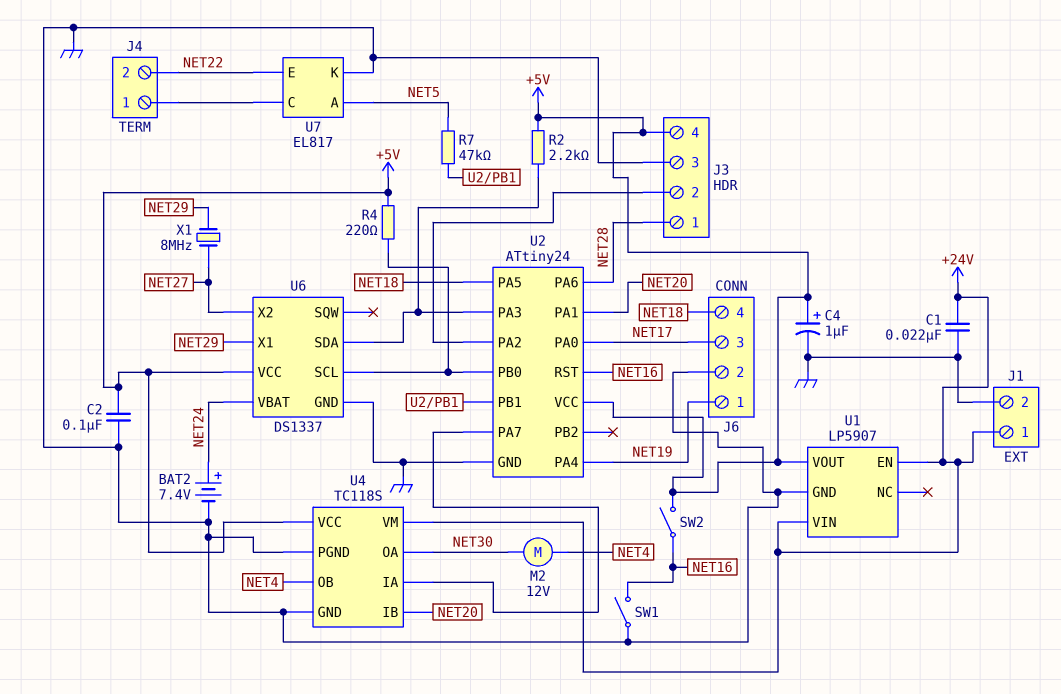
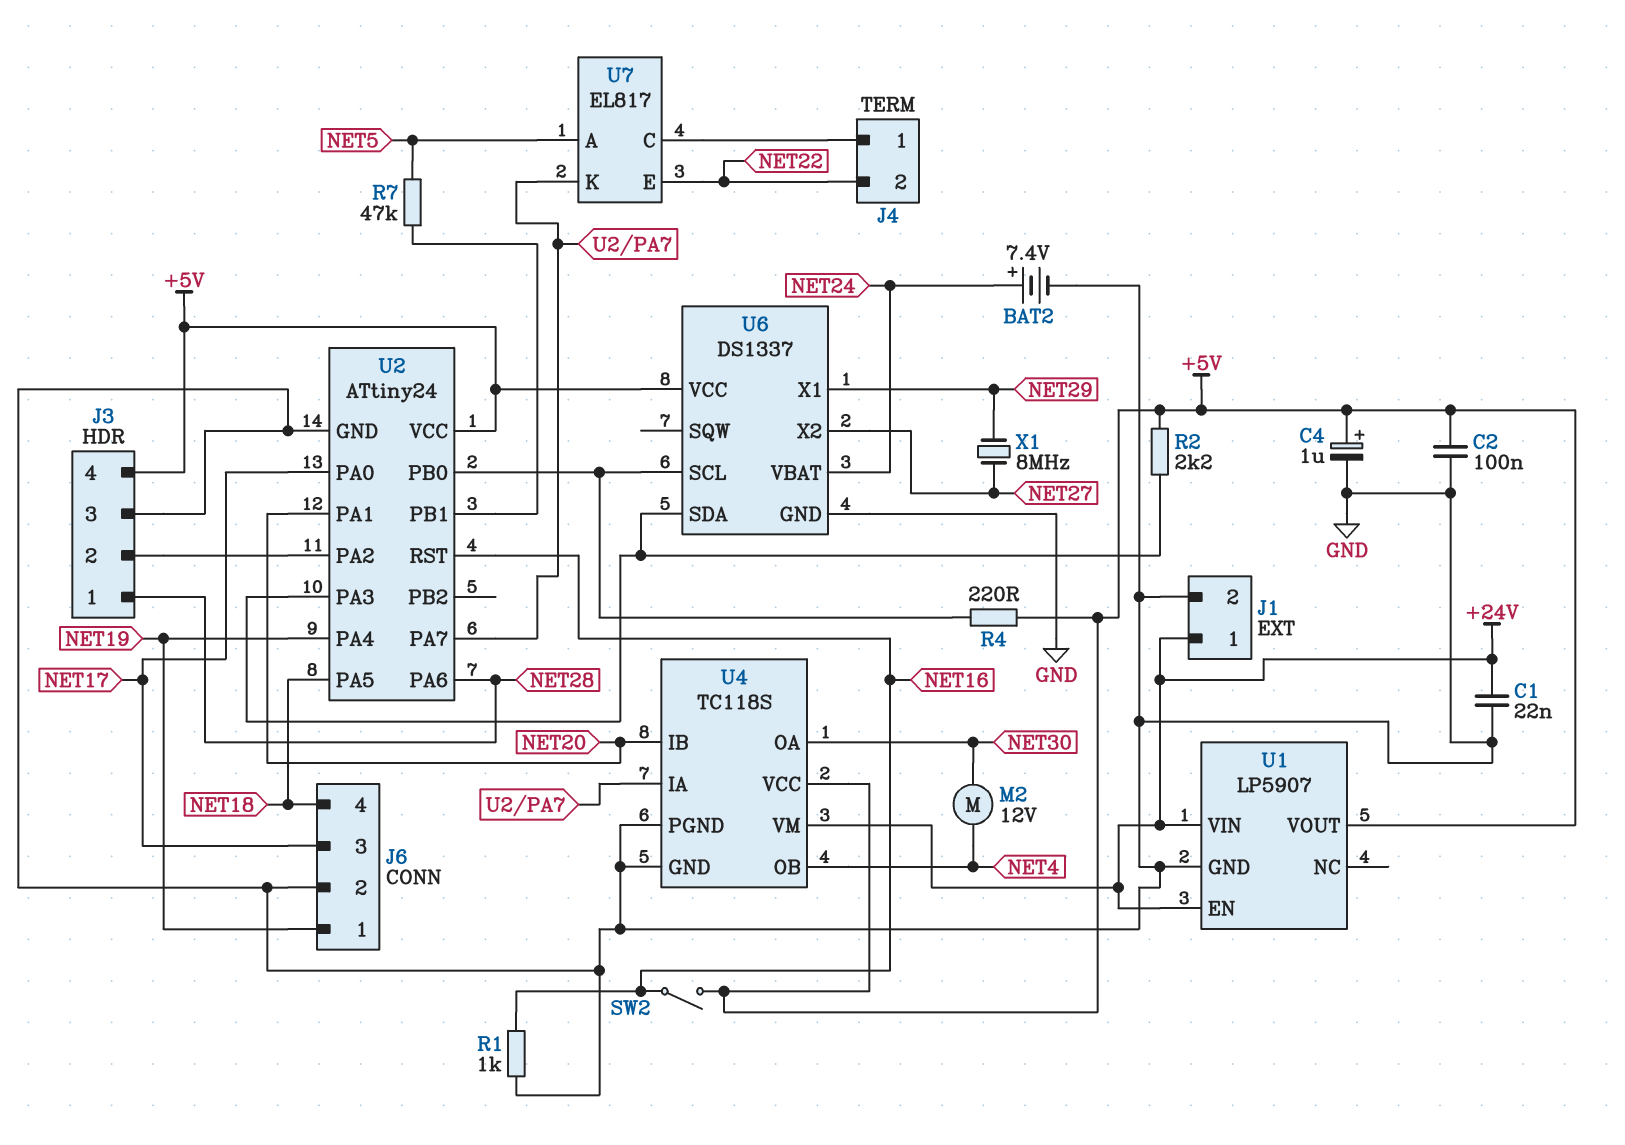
R1: none -> 1k (GND, NET16)
SW1: switch (GND, NET16) -> none
U7 pin K: GND -> U2/PA7

